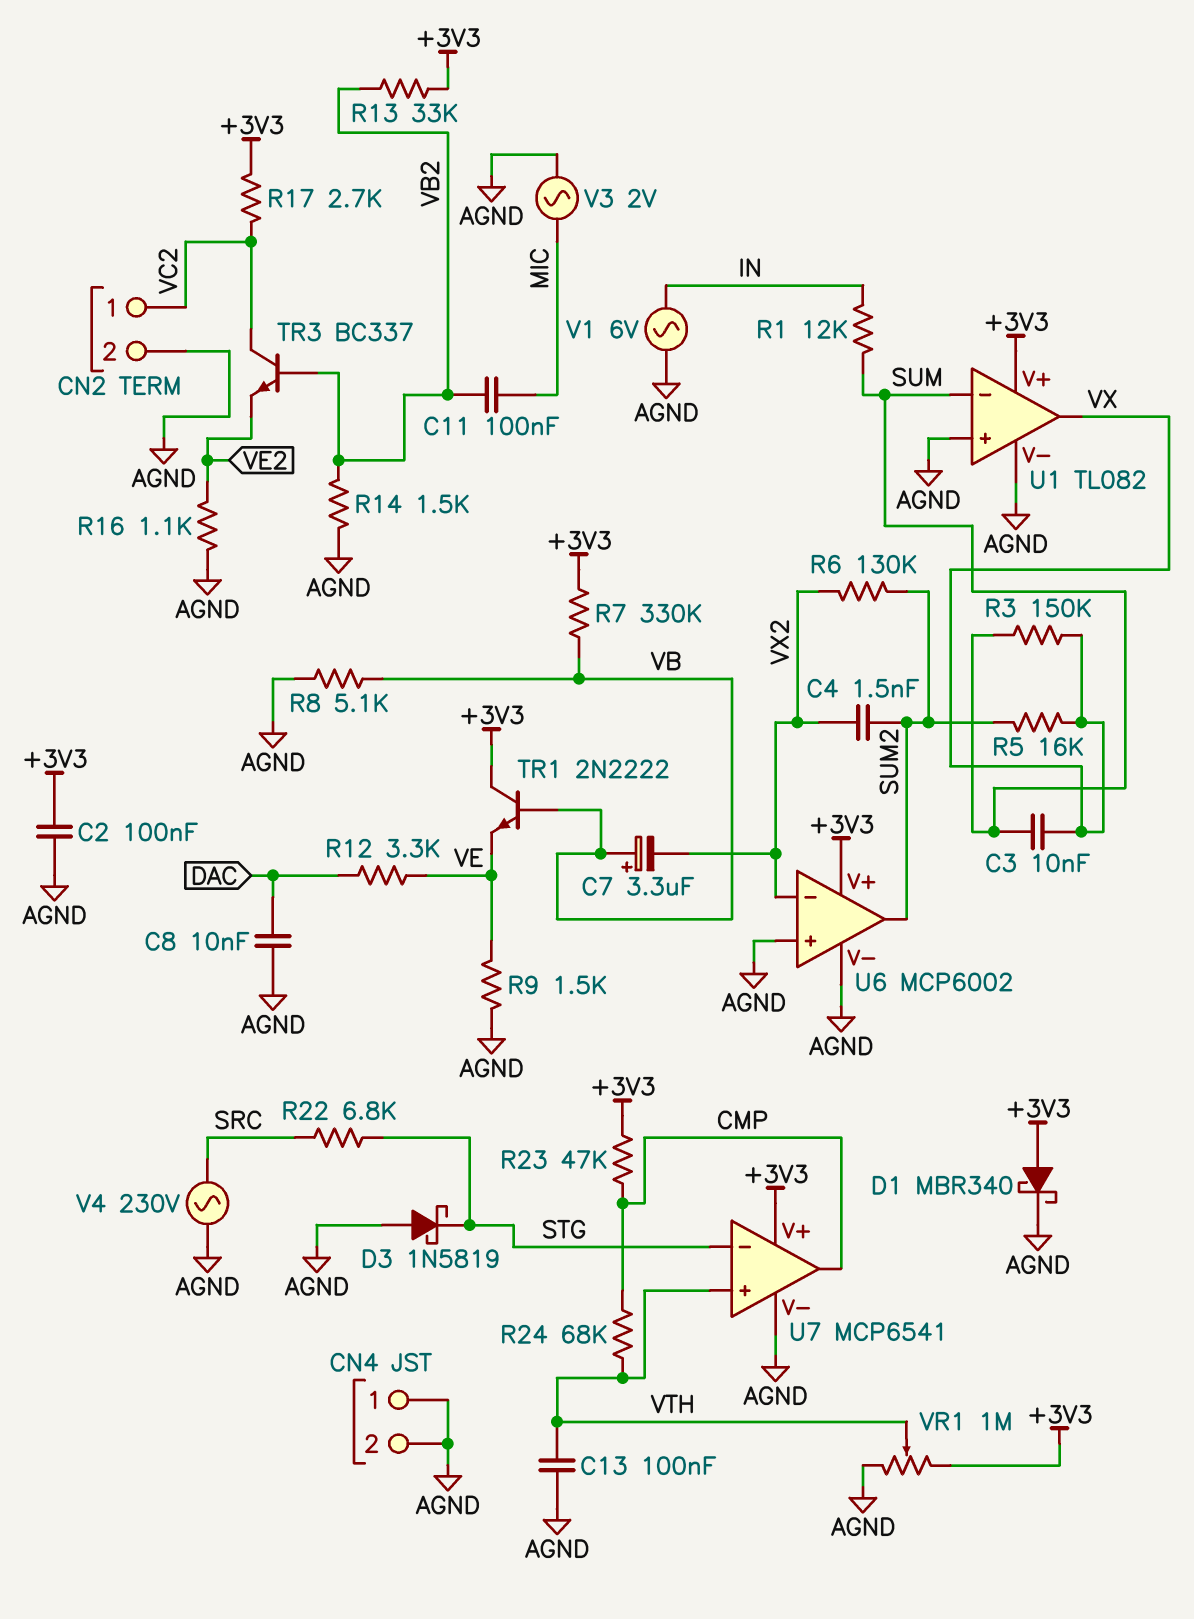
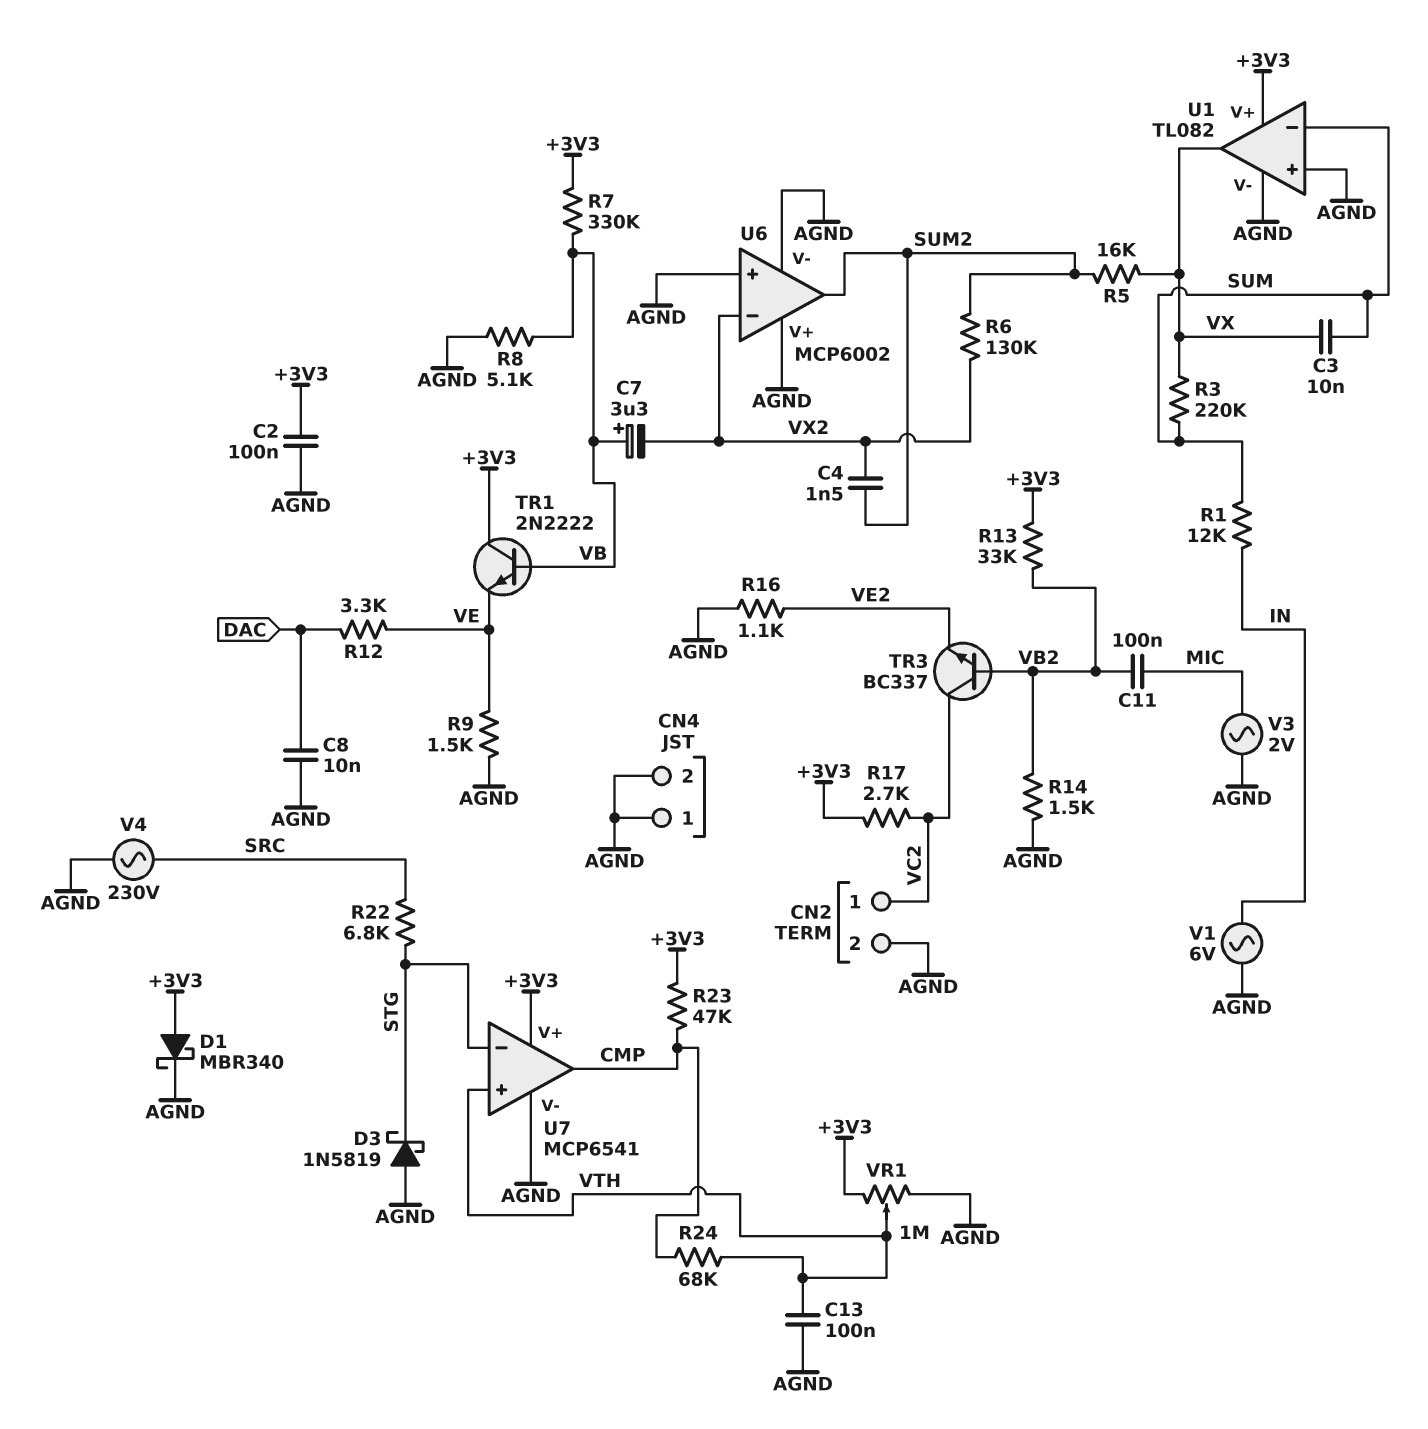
R3: 150k (SUM, VX) -> 220k (SUM, VX)
U6 pin V+: +3V3 -> AGND

